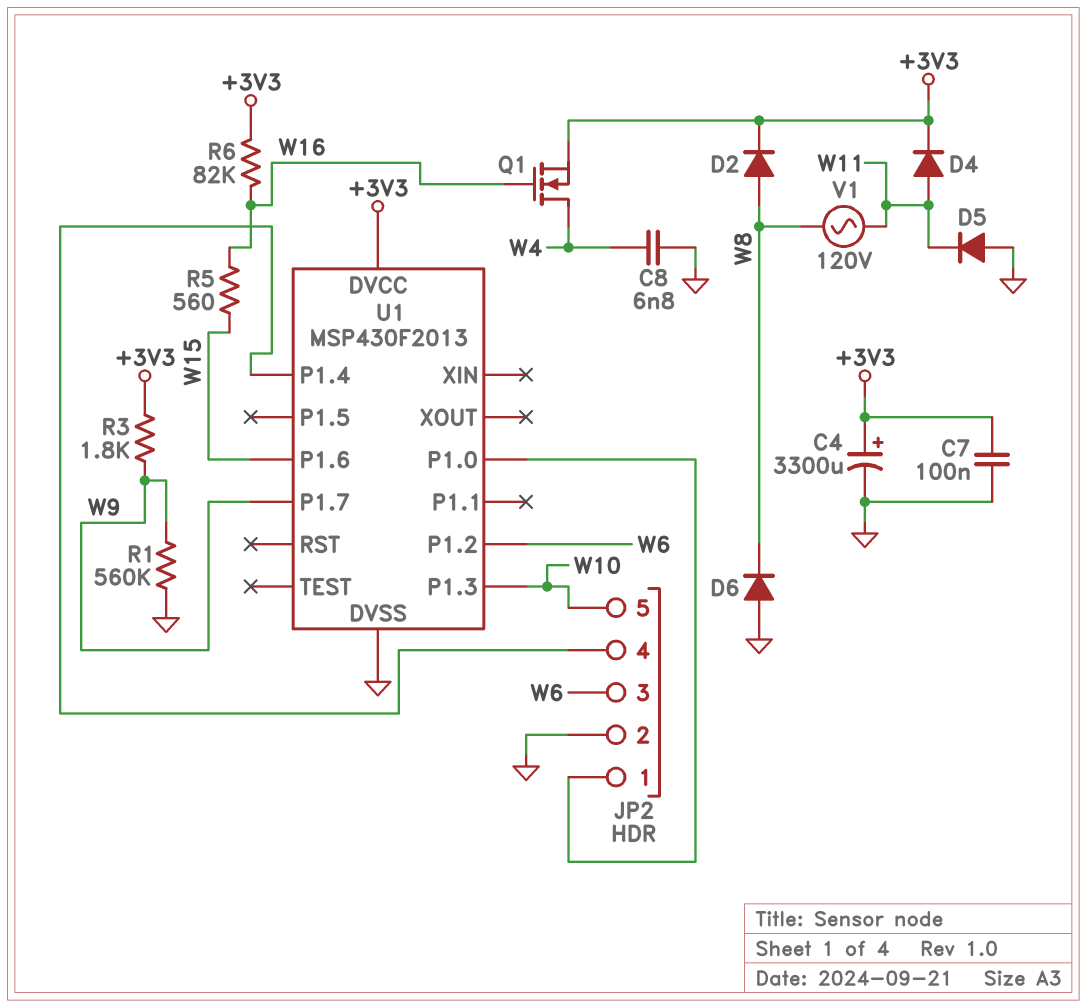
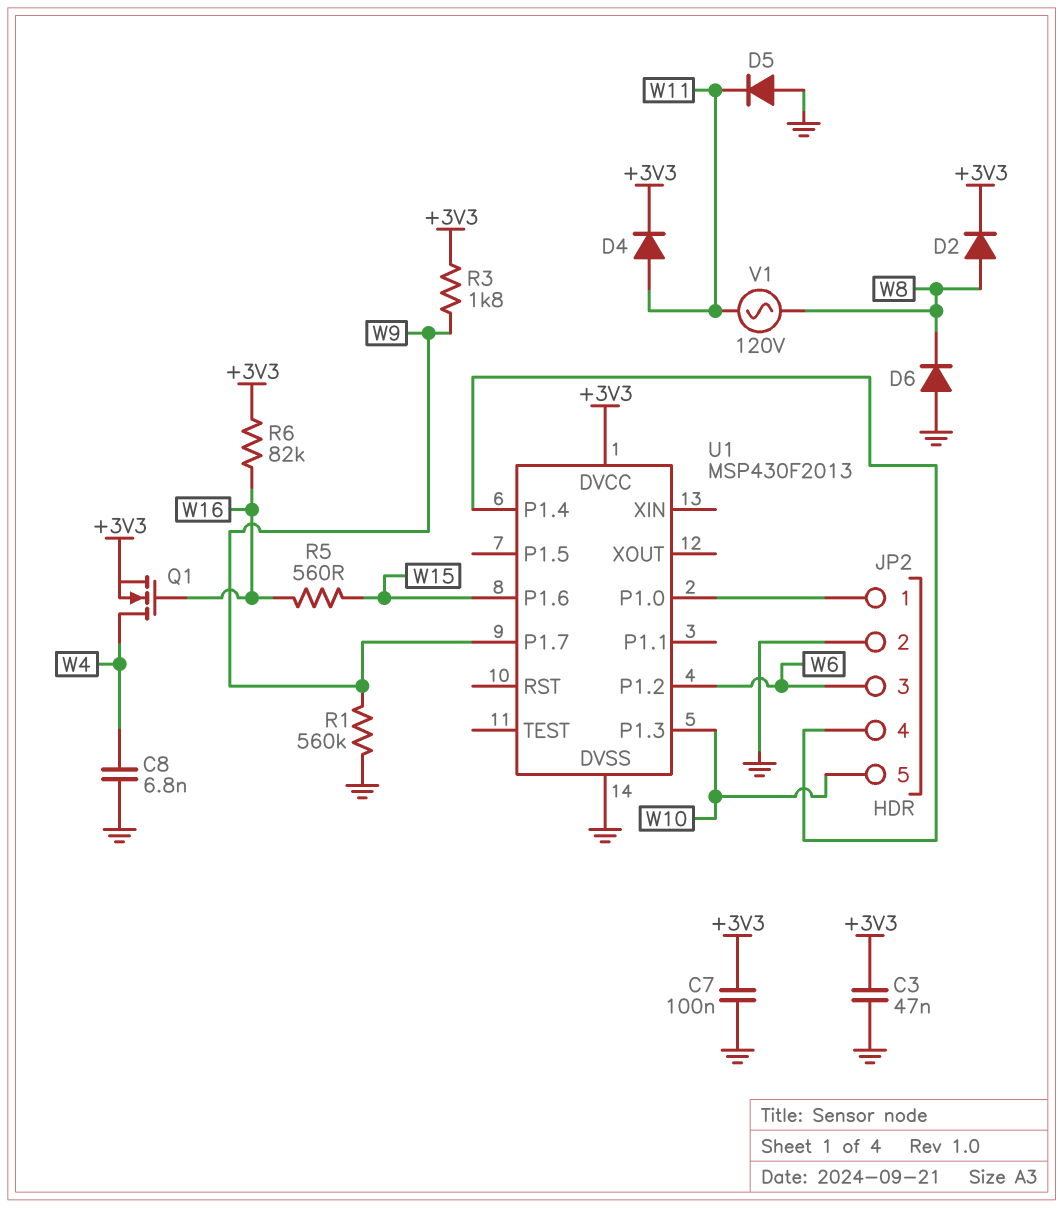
C3: none -> 47nF (+3V3, GND)
C4: 3300uF (plus +3V3, minus GND) -> none

